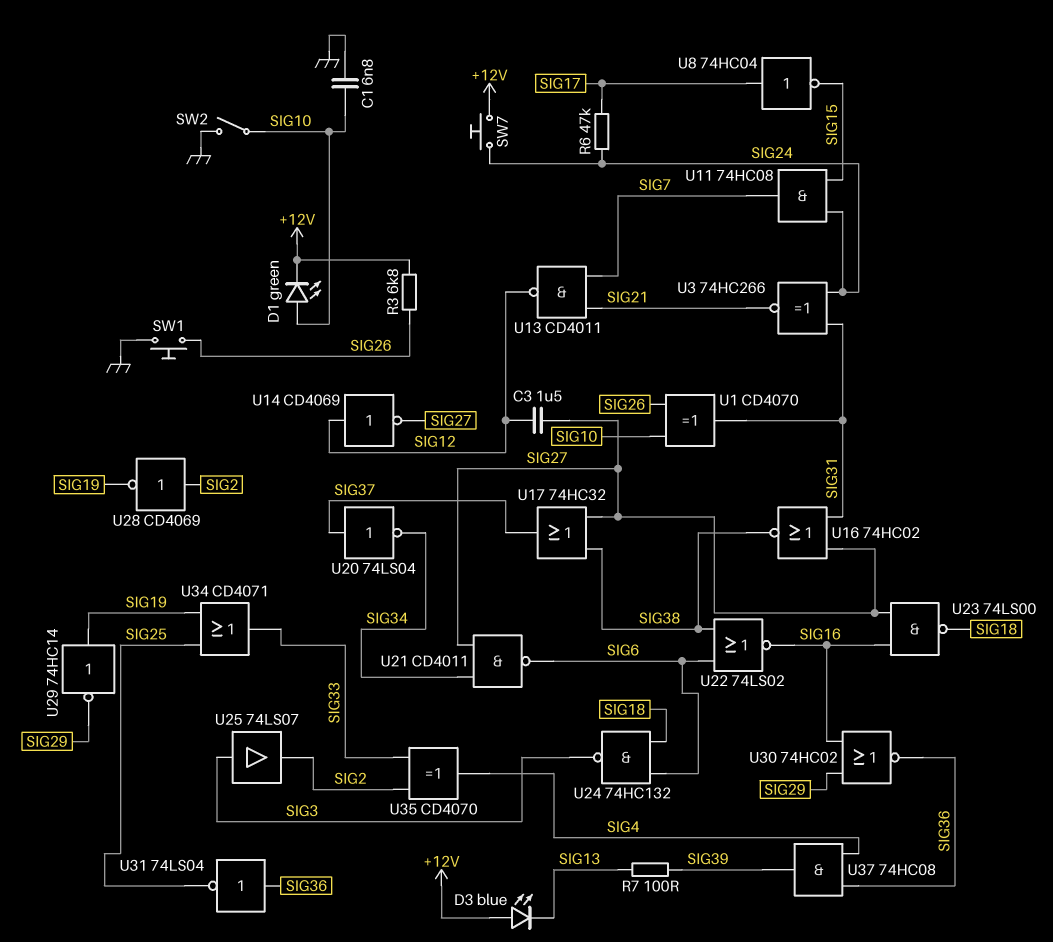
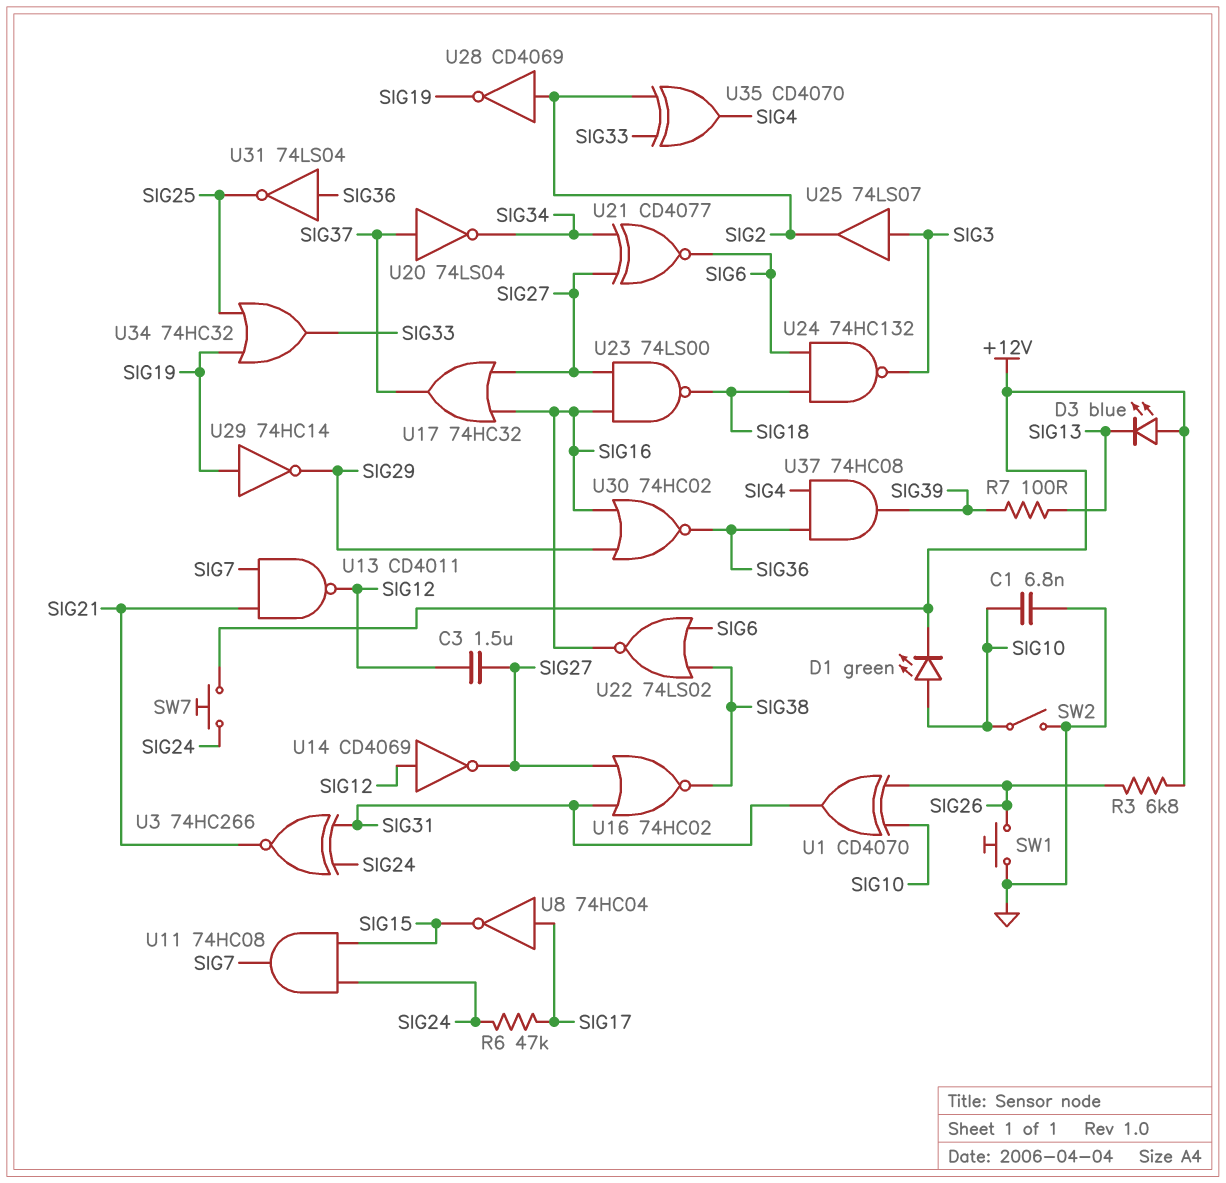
U17: OR 74HC32 (in SIG27, in SIG38, out SIG37) -> OR 74HC32 (in SIG16, in SIG27, out SIG37)
U21: NAND CD4011 (in SIG27, in SIG34, out SIG6) -> XNOR CD4077 (in SIG27, in SIG34, out SIG6)
U34: OR CD4071 (in SIG19, in SIG25, out SIG33) -> OR 74HC32 (in SIG19, in SIG25, out SIG33)

